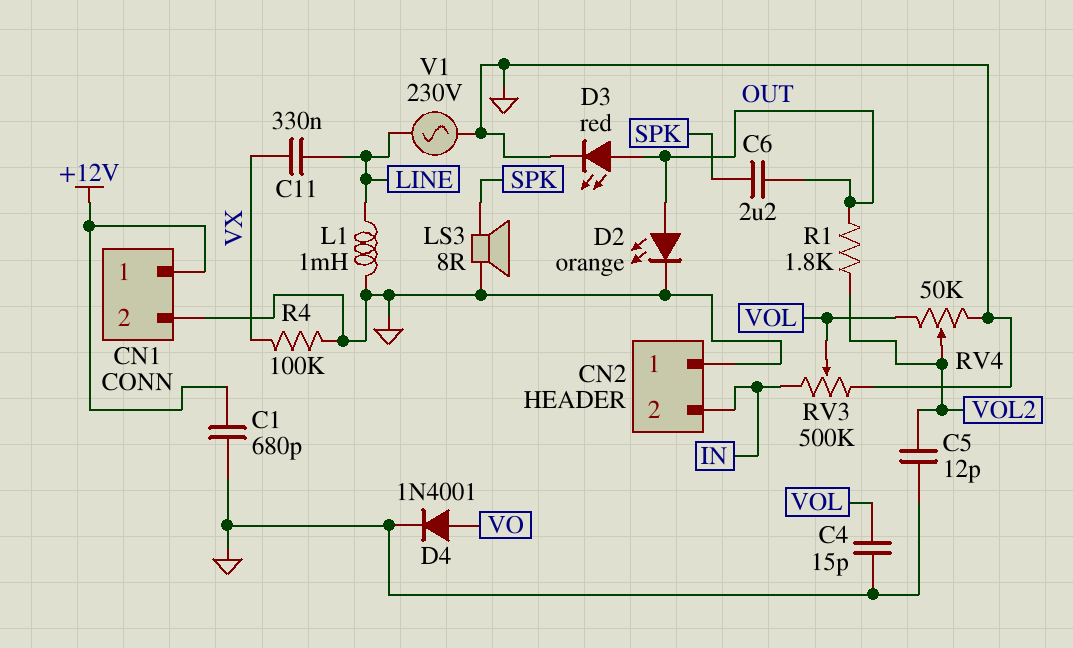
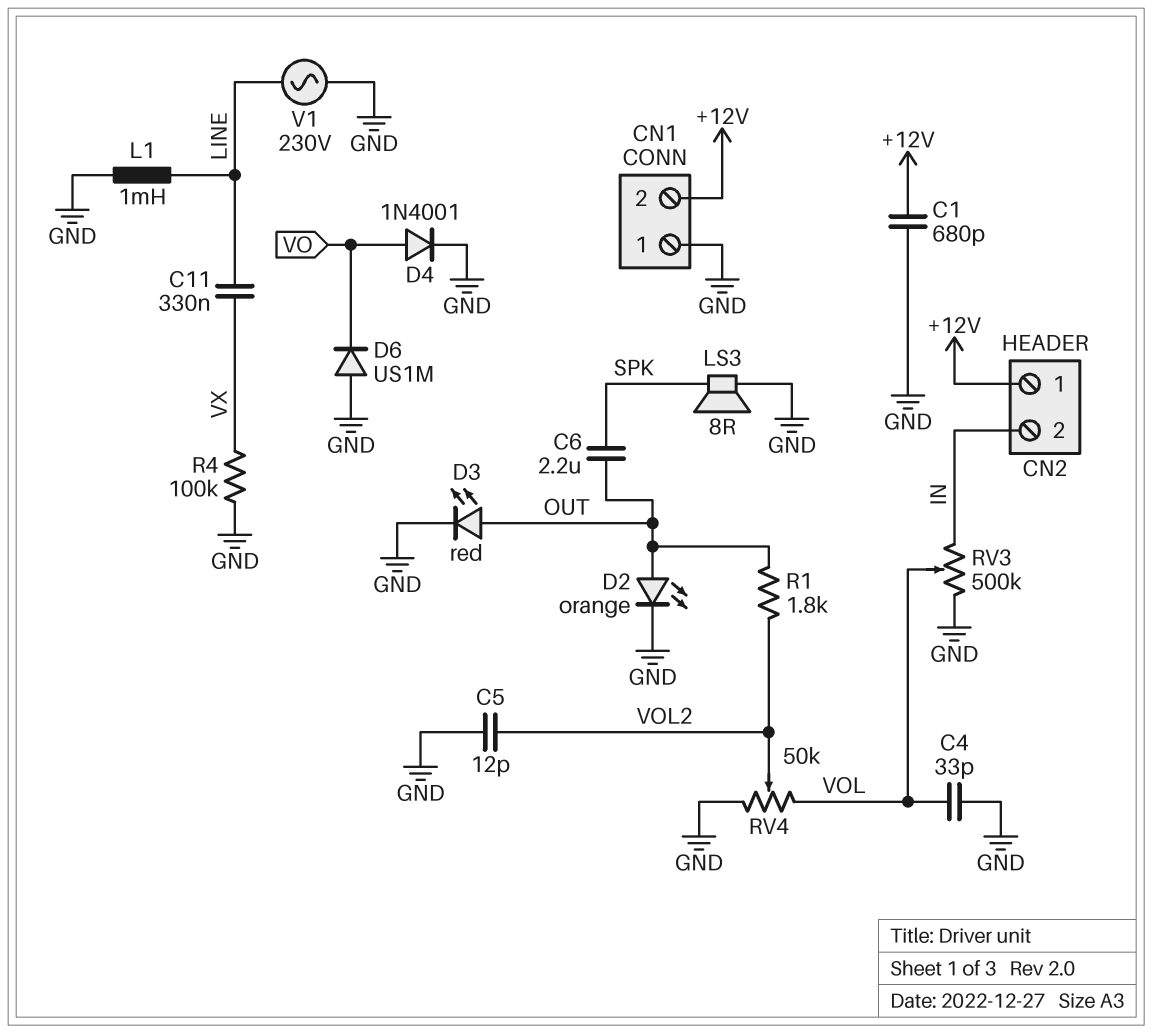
C4: 15pF (GND, VOL) -> 33pF (GND, VOL)
CN1 pin 1: +12V -> GND
CN1 pin 2: GND -> +12V
CN2 pin 1: GND -> +12V
D6: none -> diode US1M (A GND, K VO)

